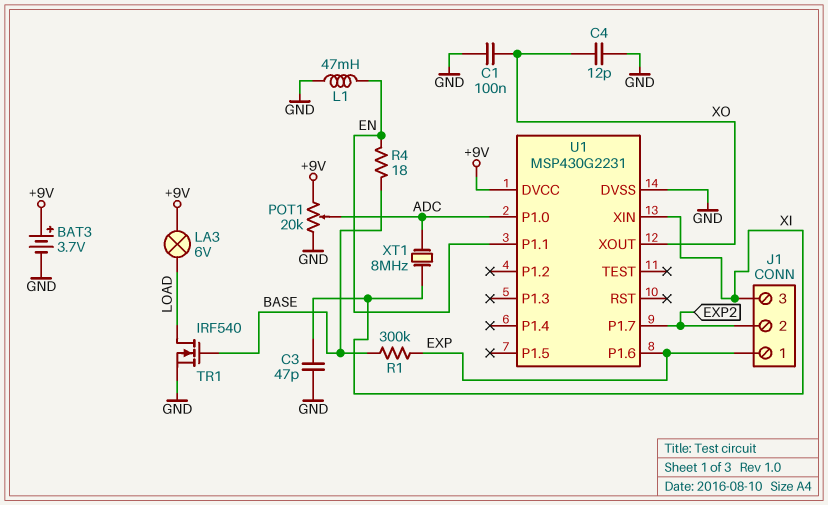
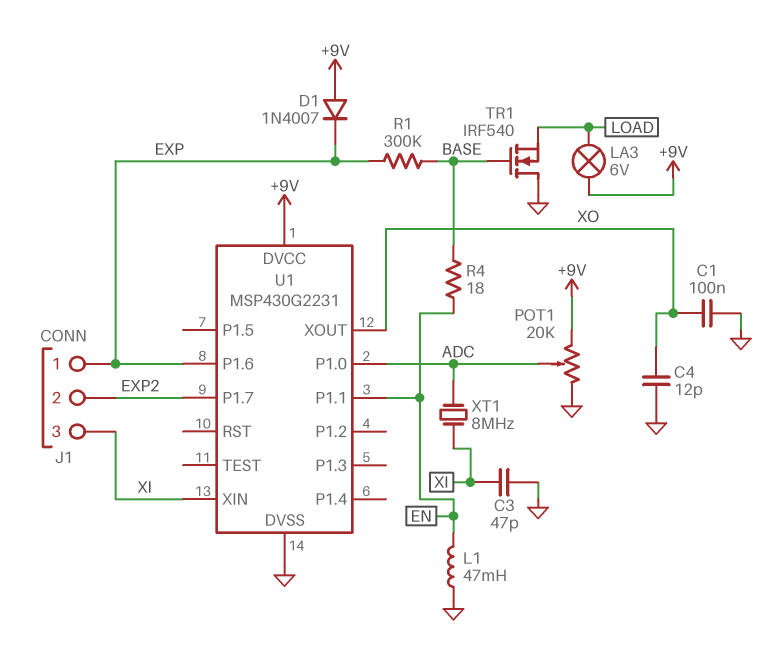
BAT3: 3.7V (plus +9V, minus GND) -> none
D1: none -> diode 1N4007 (A +9V, K EXP)
TR1: NMOS IRF540 (G BASE, D LOAD, S GND) -> NMOS IRF540 (G BASE, D GND, S LOAD)

